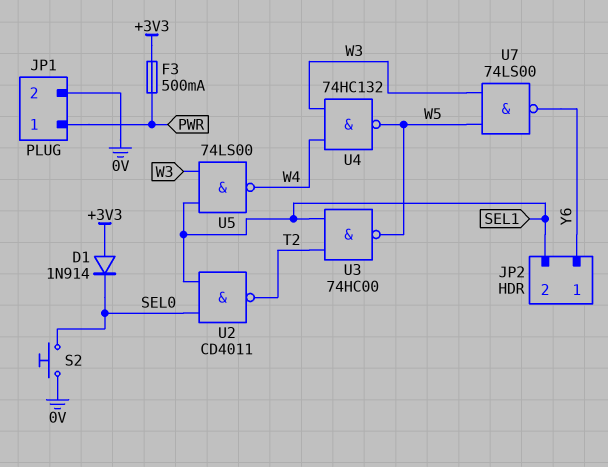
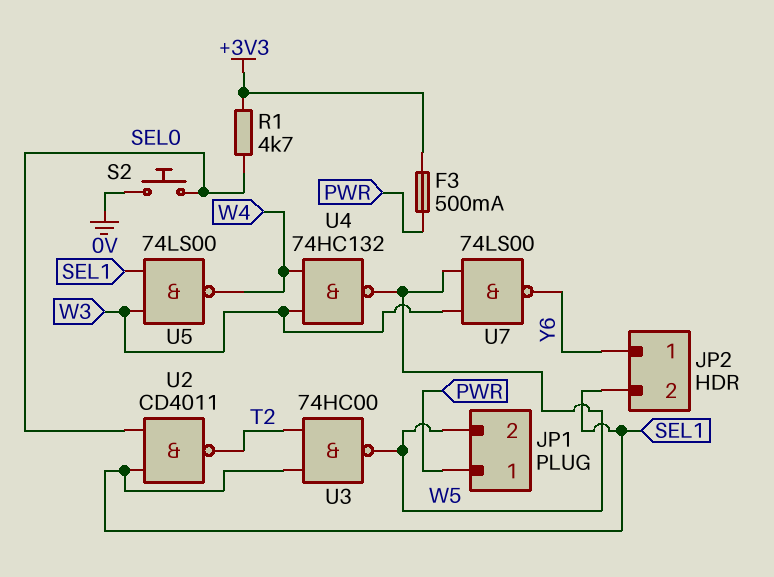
D1: diode 1N914 (A +3V3, K SEL0) -> none
JP1 pin 2: 0V -> W5
R1: none -> 4.7k (+3V3, SEL0)

